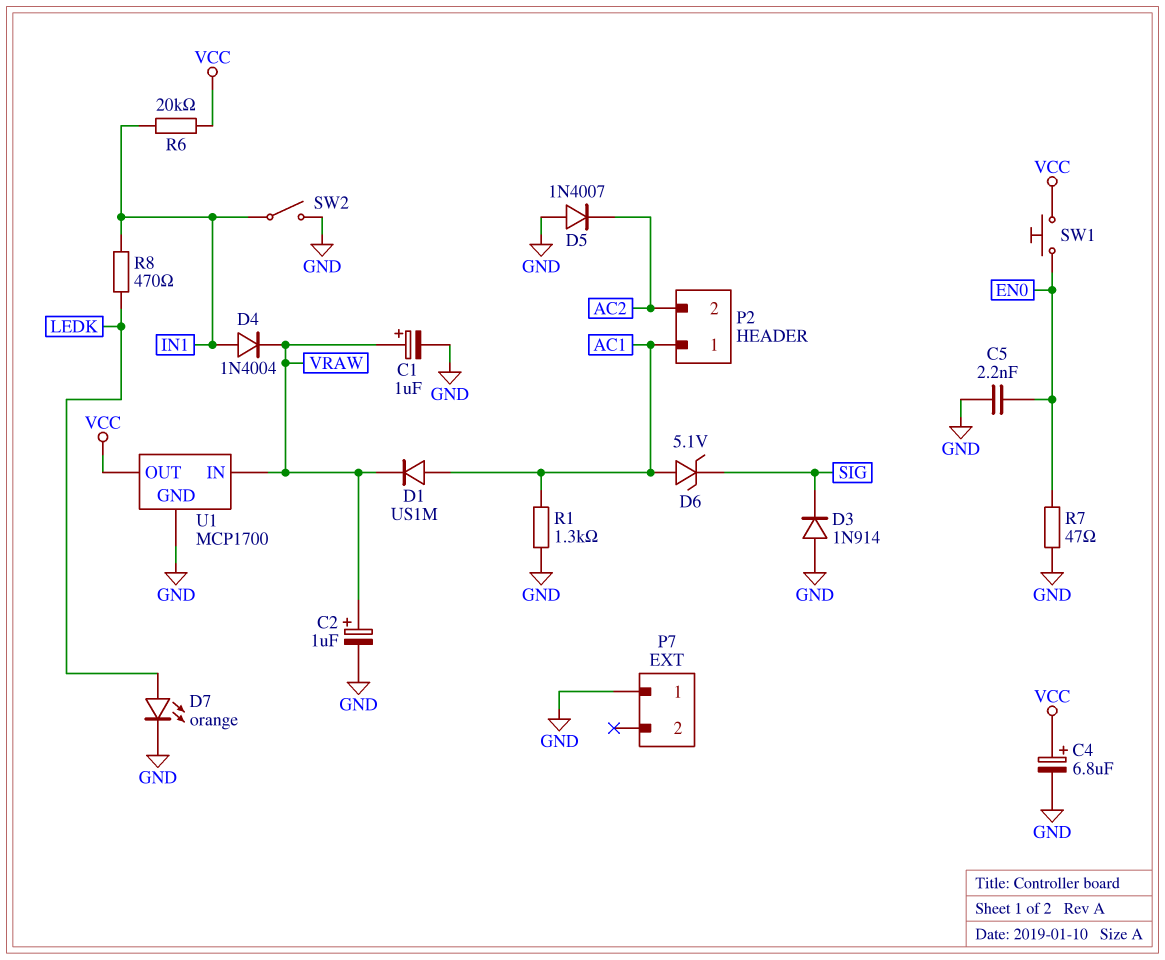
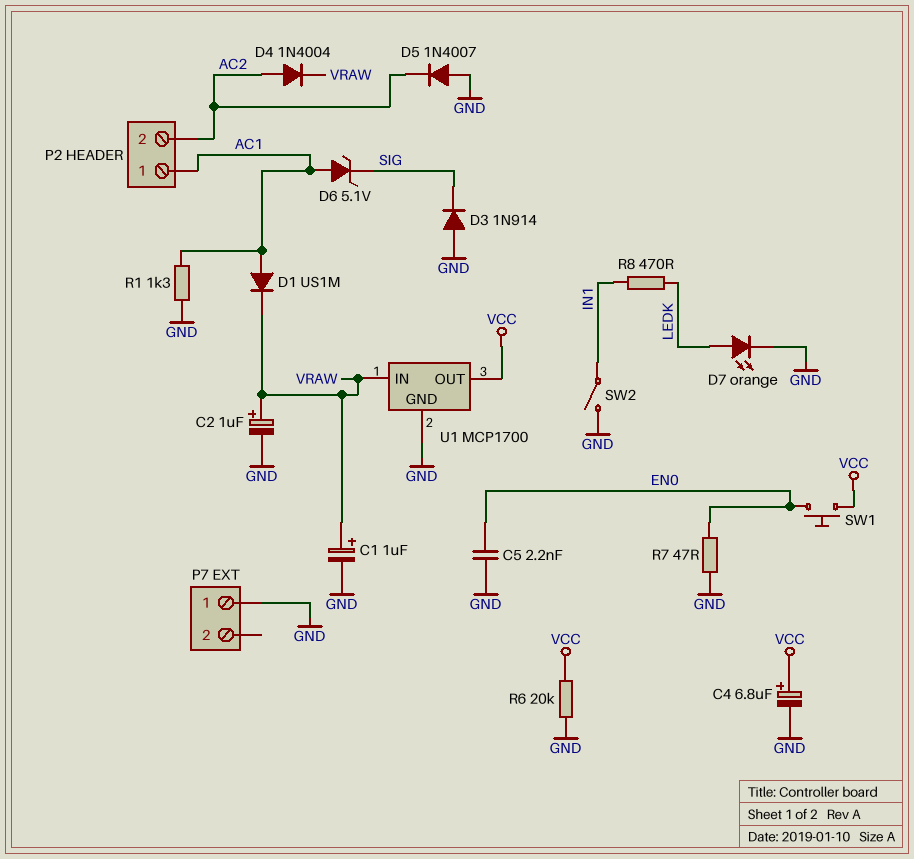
D4: diode 1N4004 (A IN1, K VRAW) -> diode 1N4004 (A AC2, K VRAW)
R6: 20k (IN1, VCC) -> 20k (GND, VCC)

